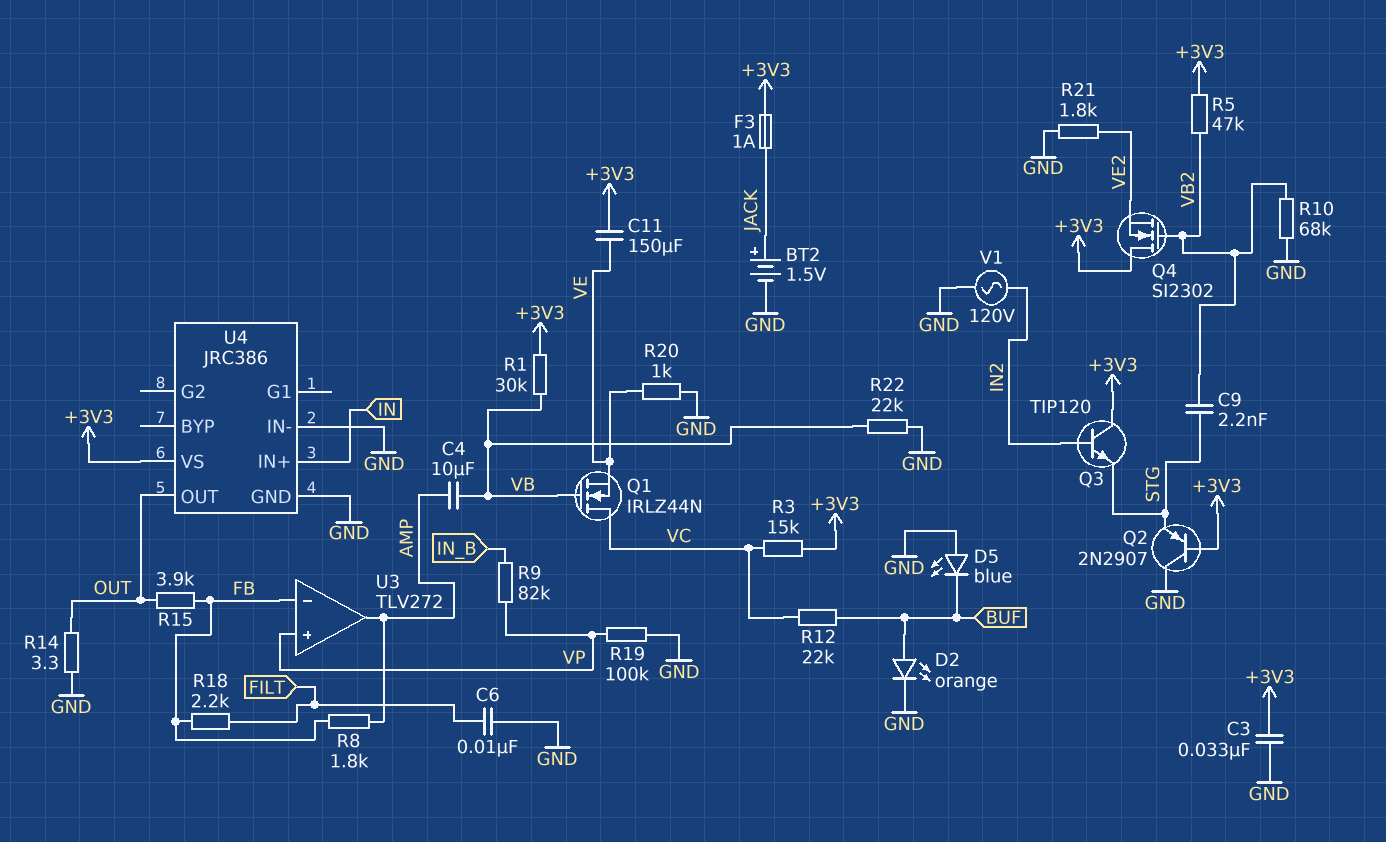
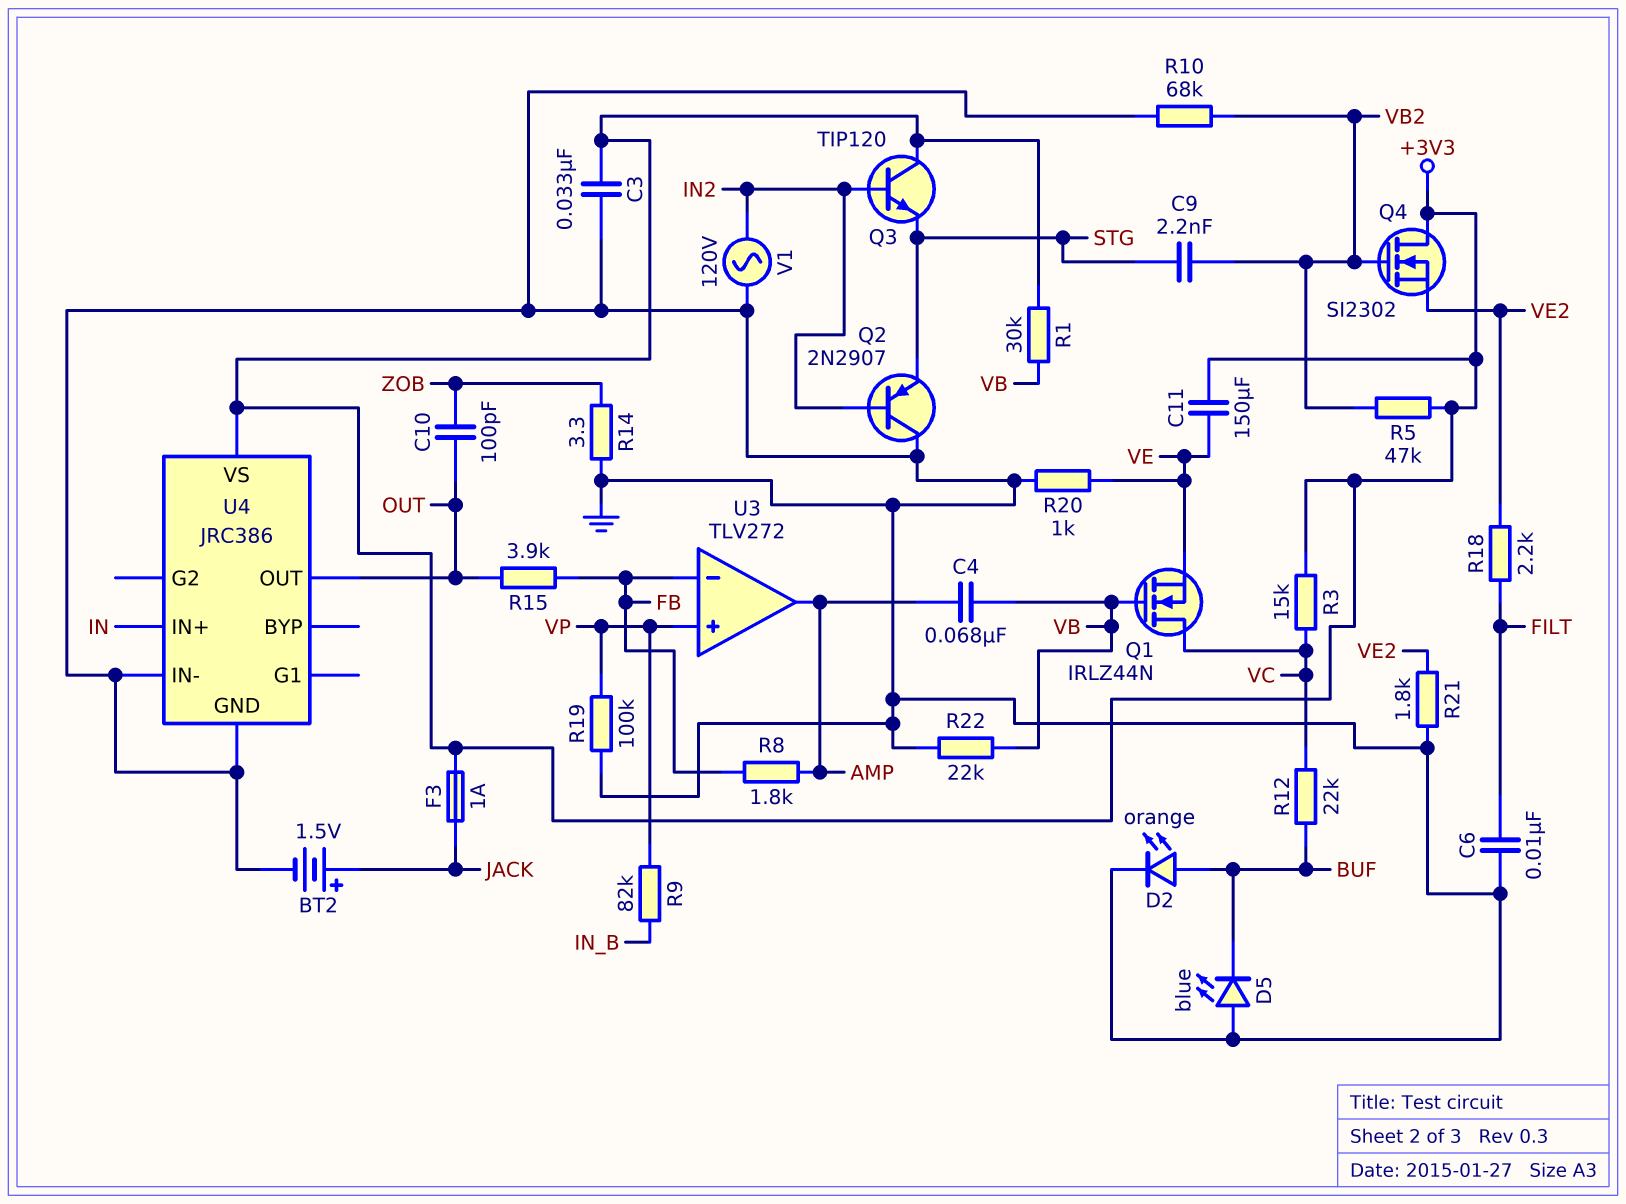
C4: 10uF (AMP, VB) -> 68nF (AMP, VB)
C10: none -> 100pF (OUT, ZOB)
Q2: PNP 2N2907 (B +3V3, C GND, E STG) -> PNP 2N2907 (B IN2, C GND, E STG)
R14: 3.3 (GND, OUT) -> 3.3 (GND, ZOB)
R18: 2.2k (FB, FILT) -> 2.2k (FILT, VE2)

